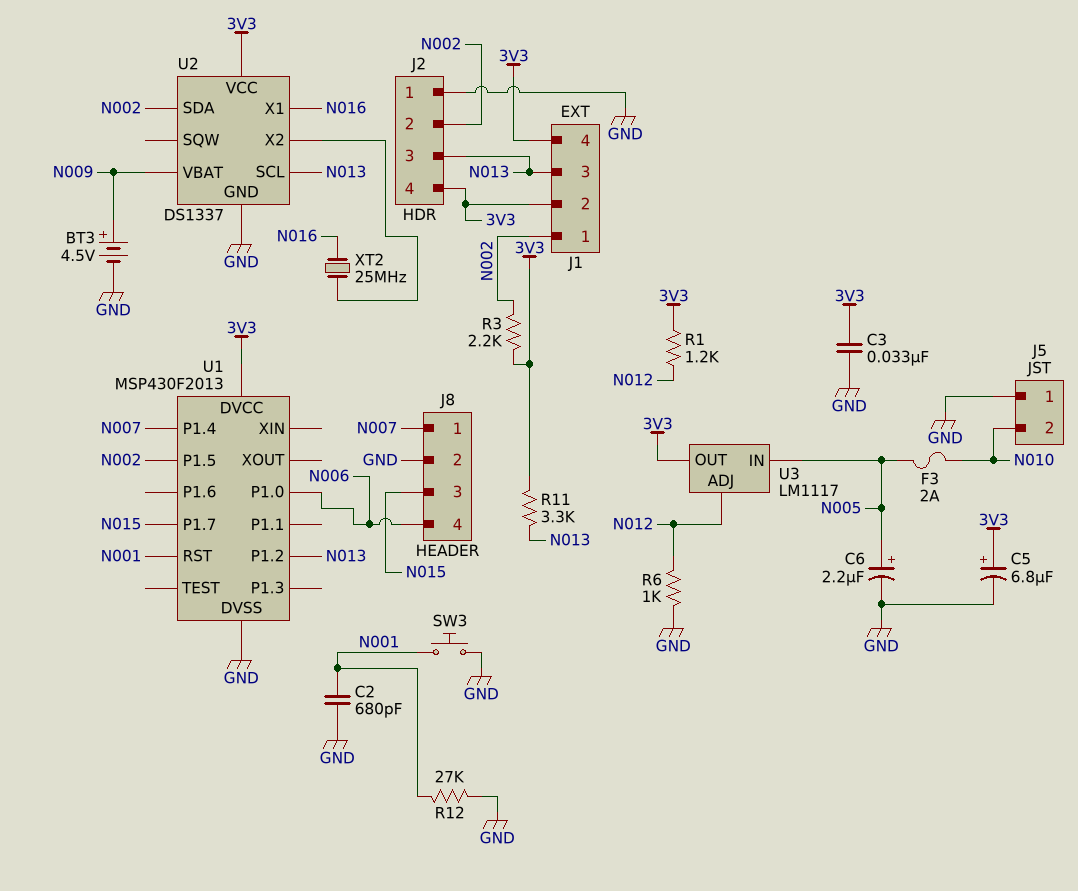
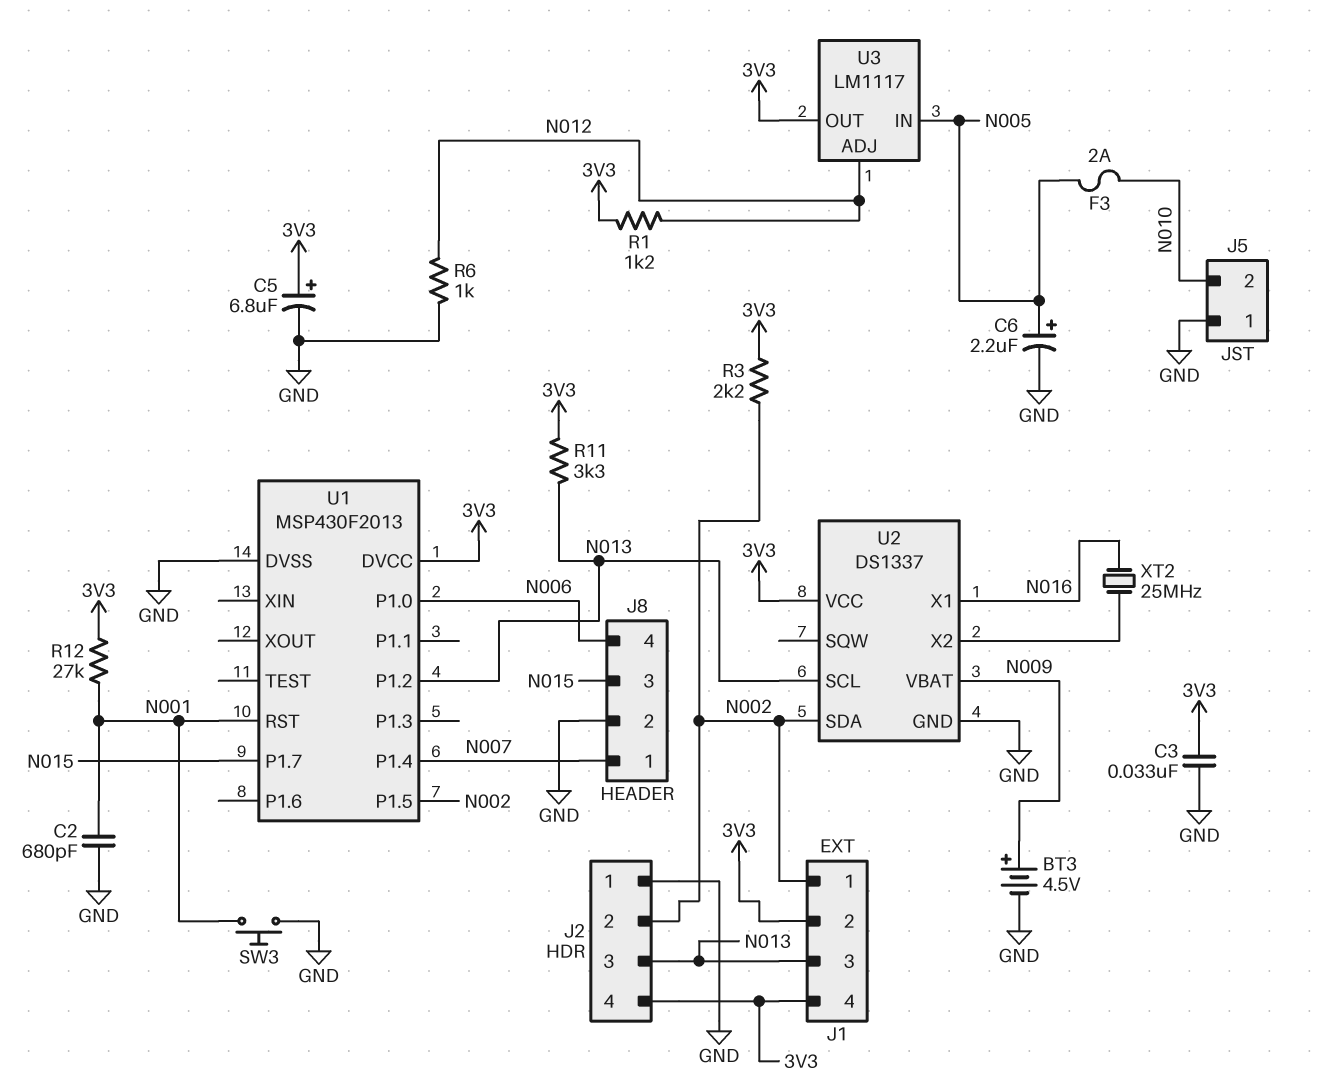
R12: 27k (GND, N001) -> 27k (3V3, N001)

